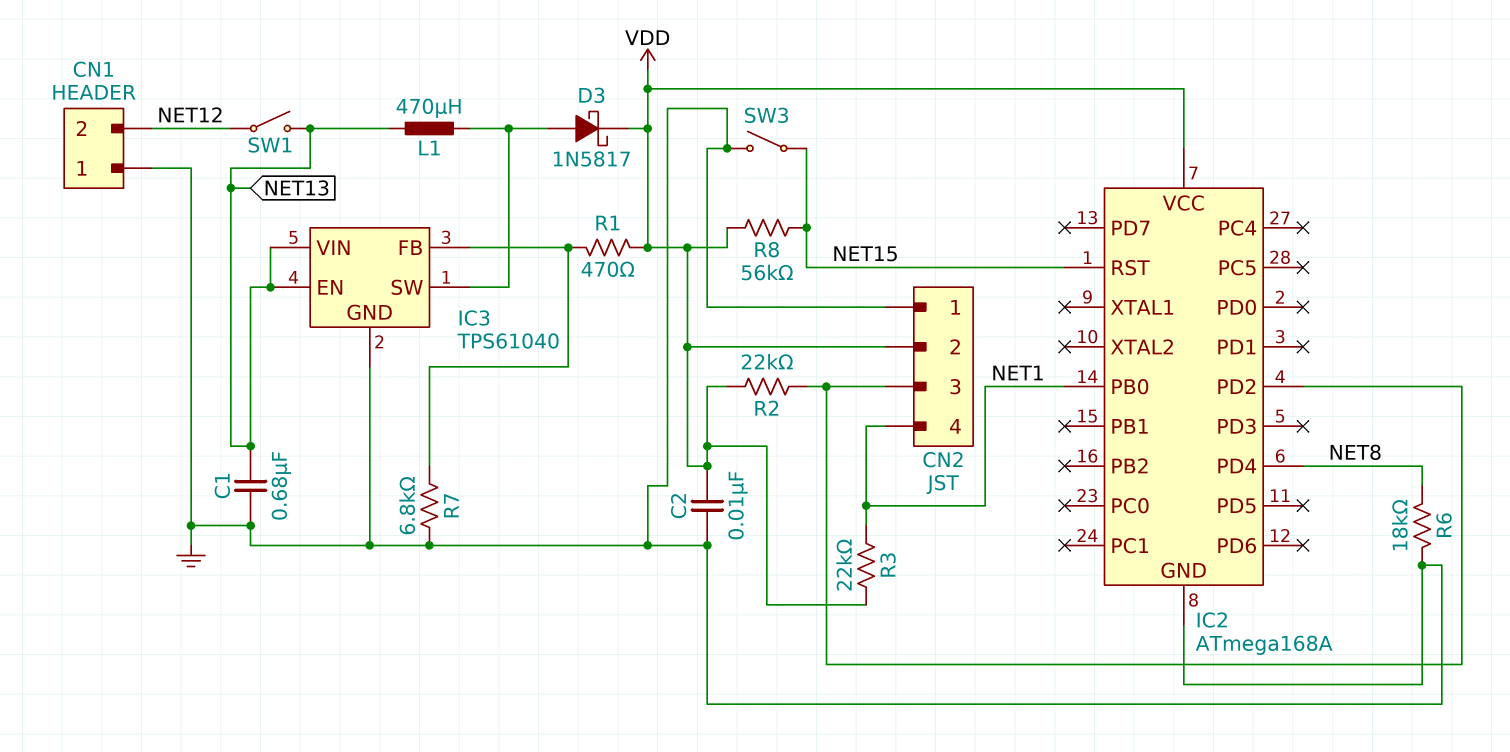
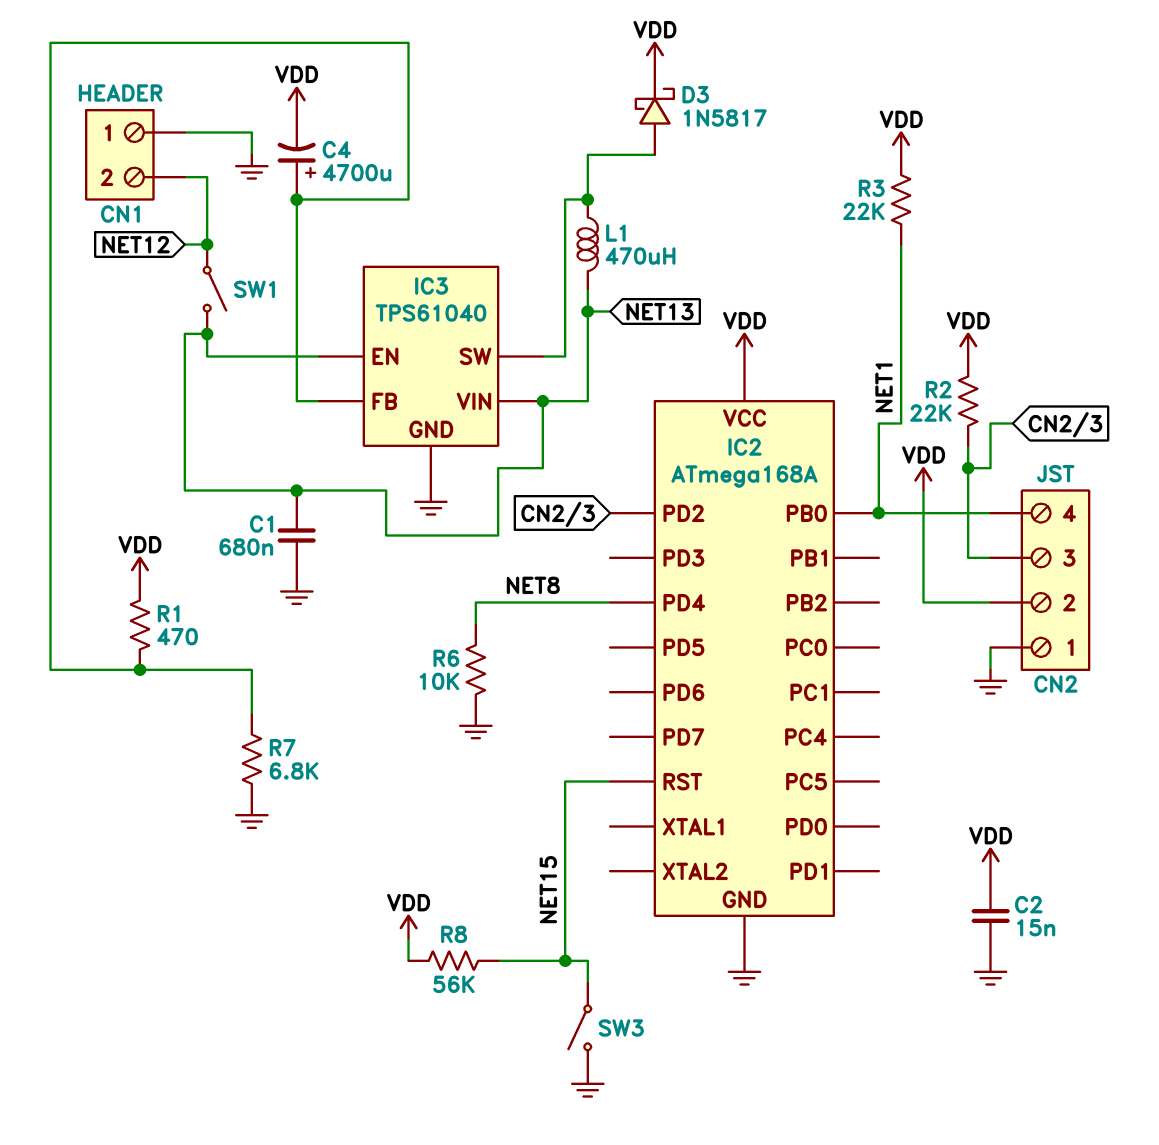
C2: 10nF (GND, VDD) -> 15nF (GND, VDD)
C4: none -> 4700uF (plus IC3/FB, minus VDD)
R6: 18k (GND, NET8) -> 10k (GND, NET8)

